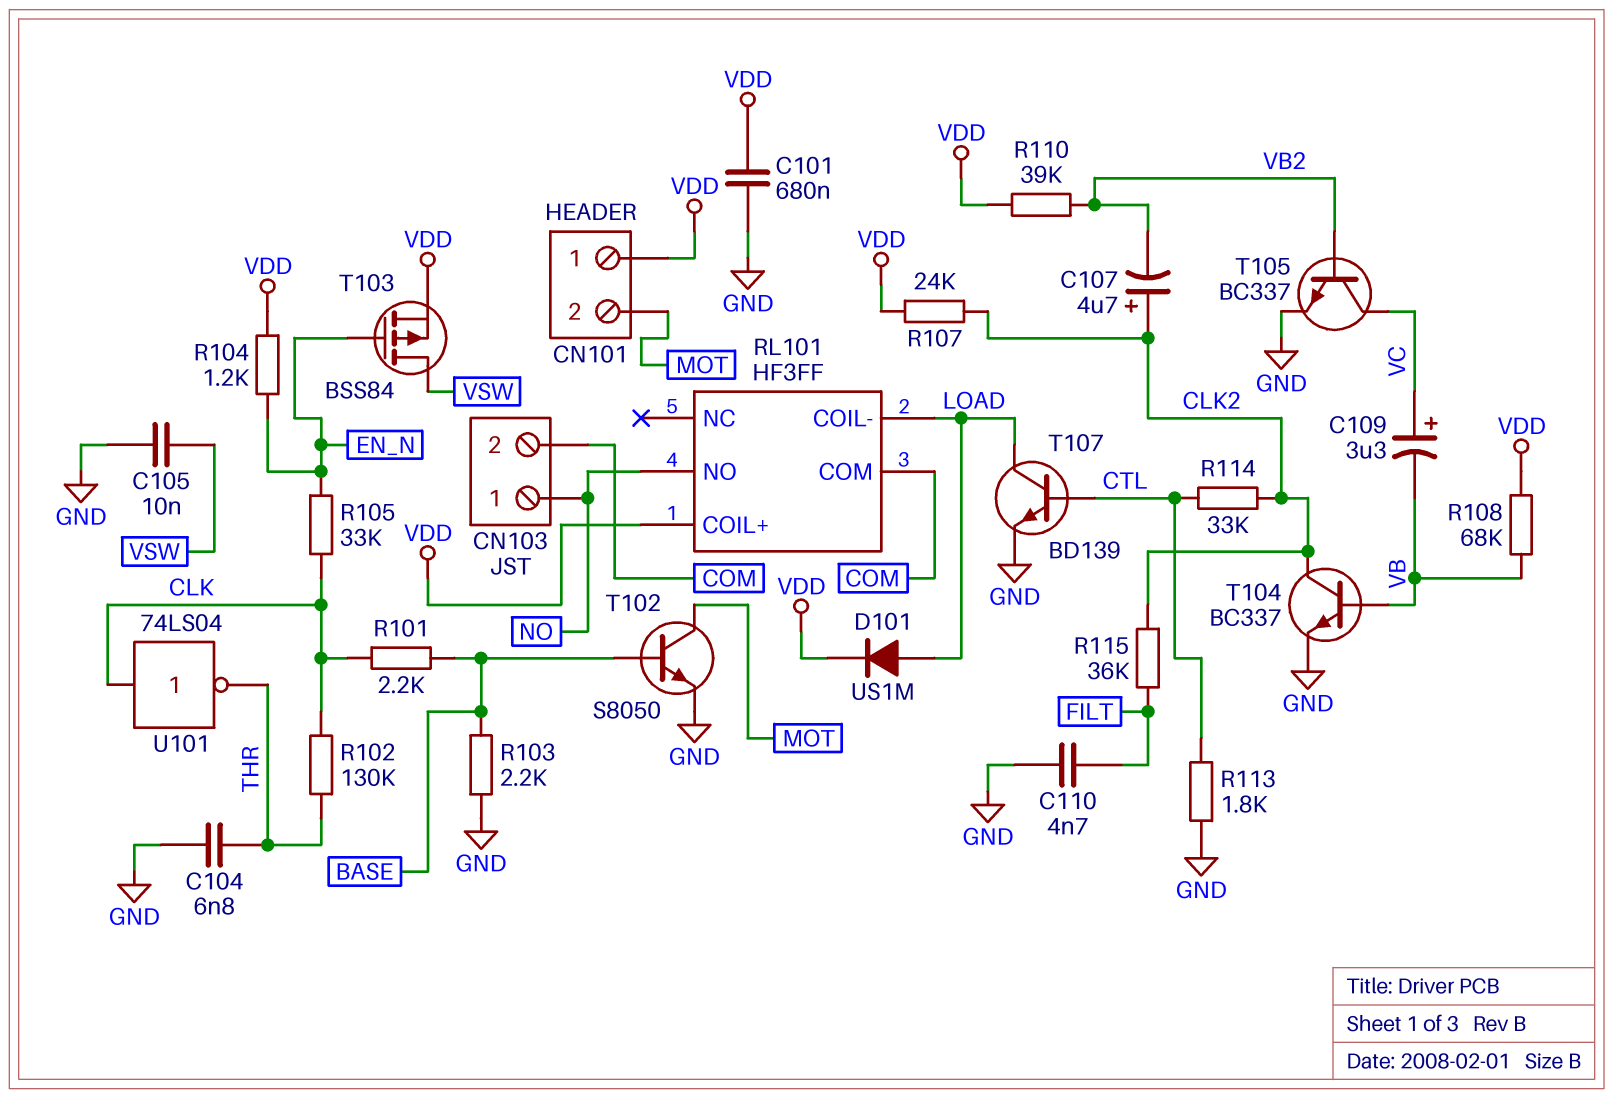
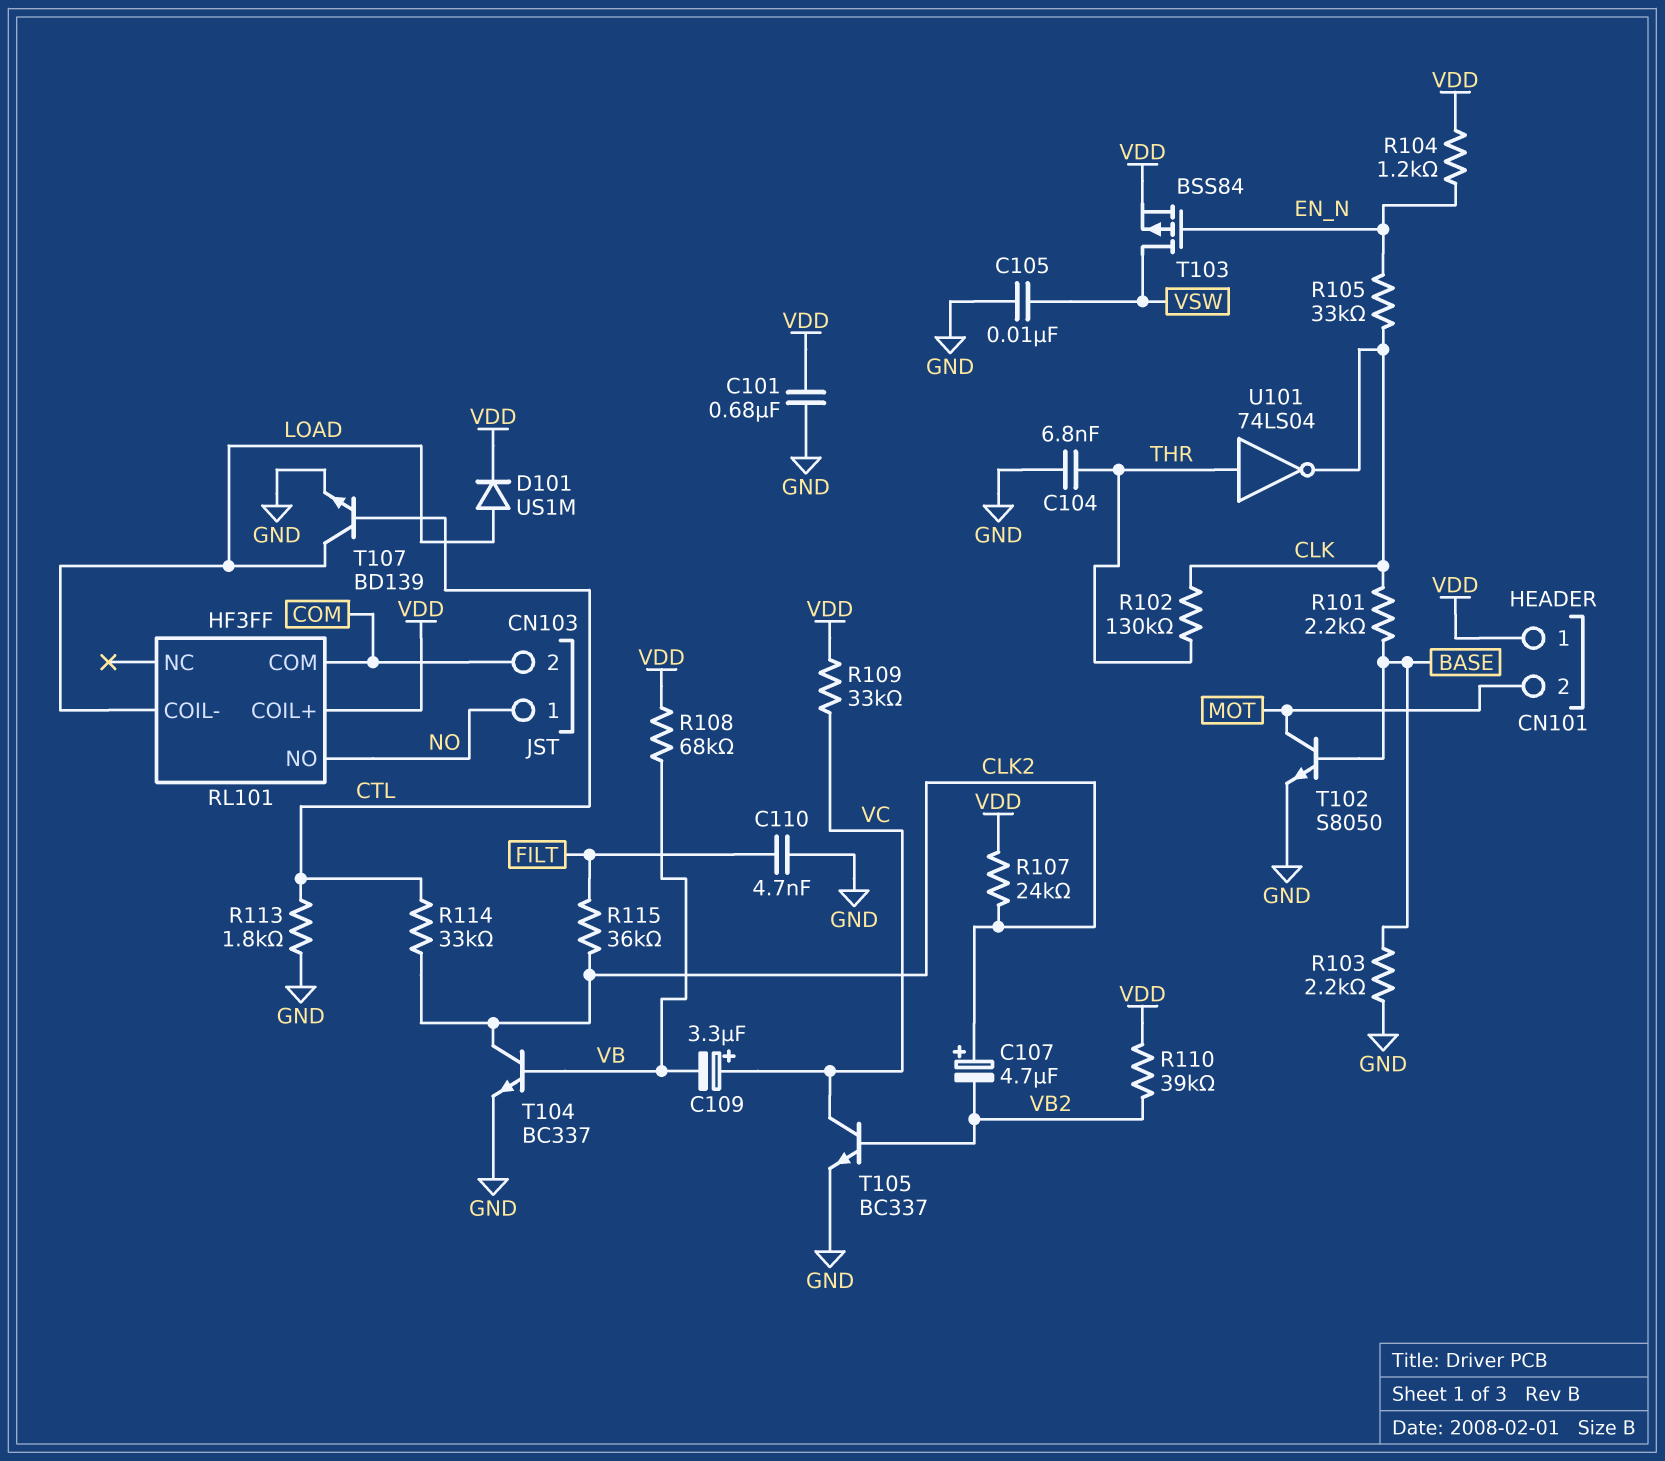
R109: none -> 33k (VC, VDD)
U101: NOT 74LS04 (in CLK, out THR) -> NOT 74LS04 (in THR, out CLK)

